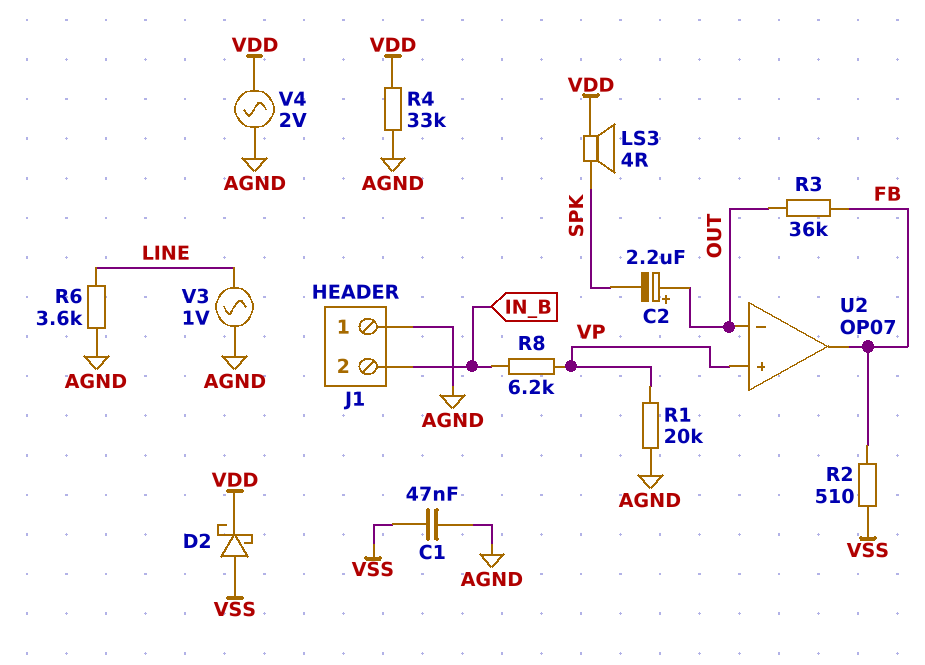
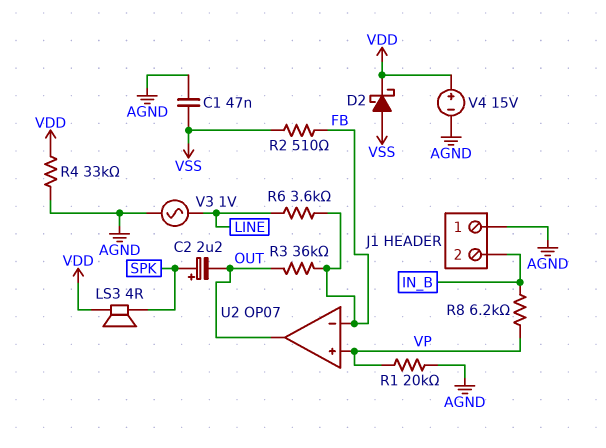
C2: 2.2uF (plus OUT, minus SPK) -> 2.2uF (plus SPK, minus OUT)
R6: 3.6k (AGND, LINE) -> 3.6k (FB, LINE)
U2 pin in-: OUT -> FB
U2 pin out: FB -> OUT
V4: AC 2V (AGND, VDD) -> 15V (plus VDD, minus AGND)

